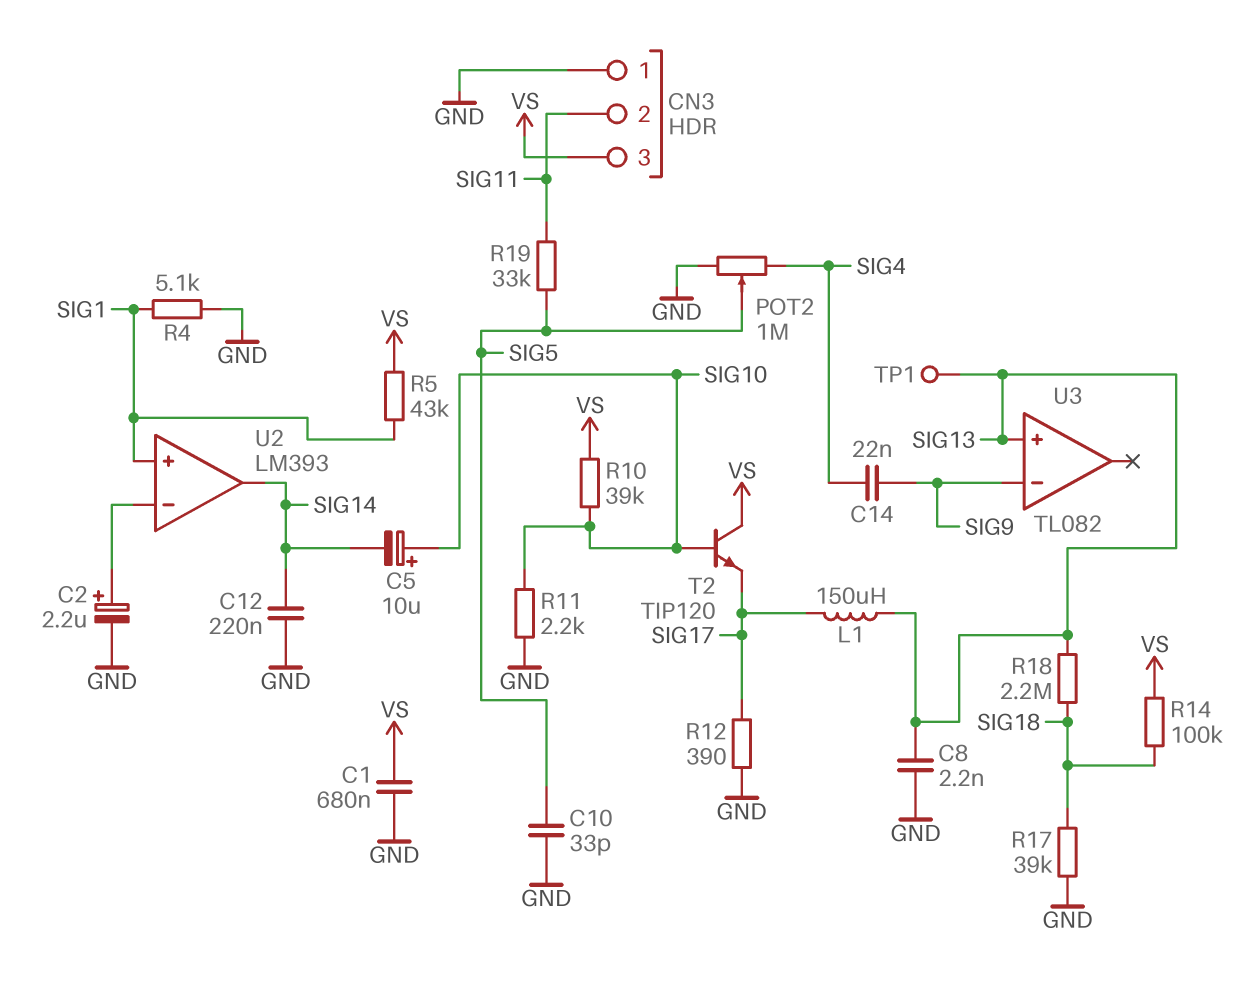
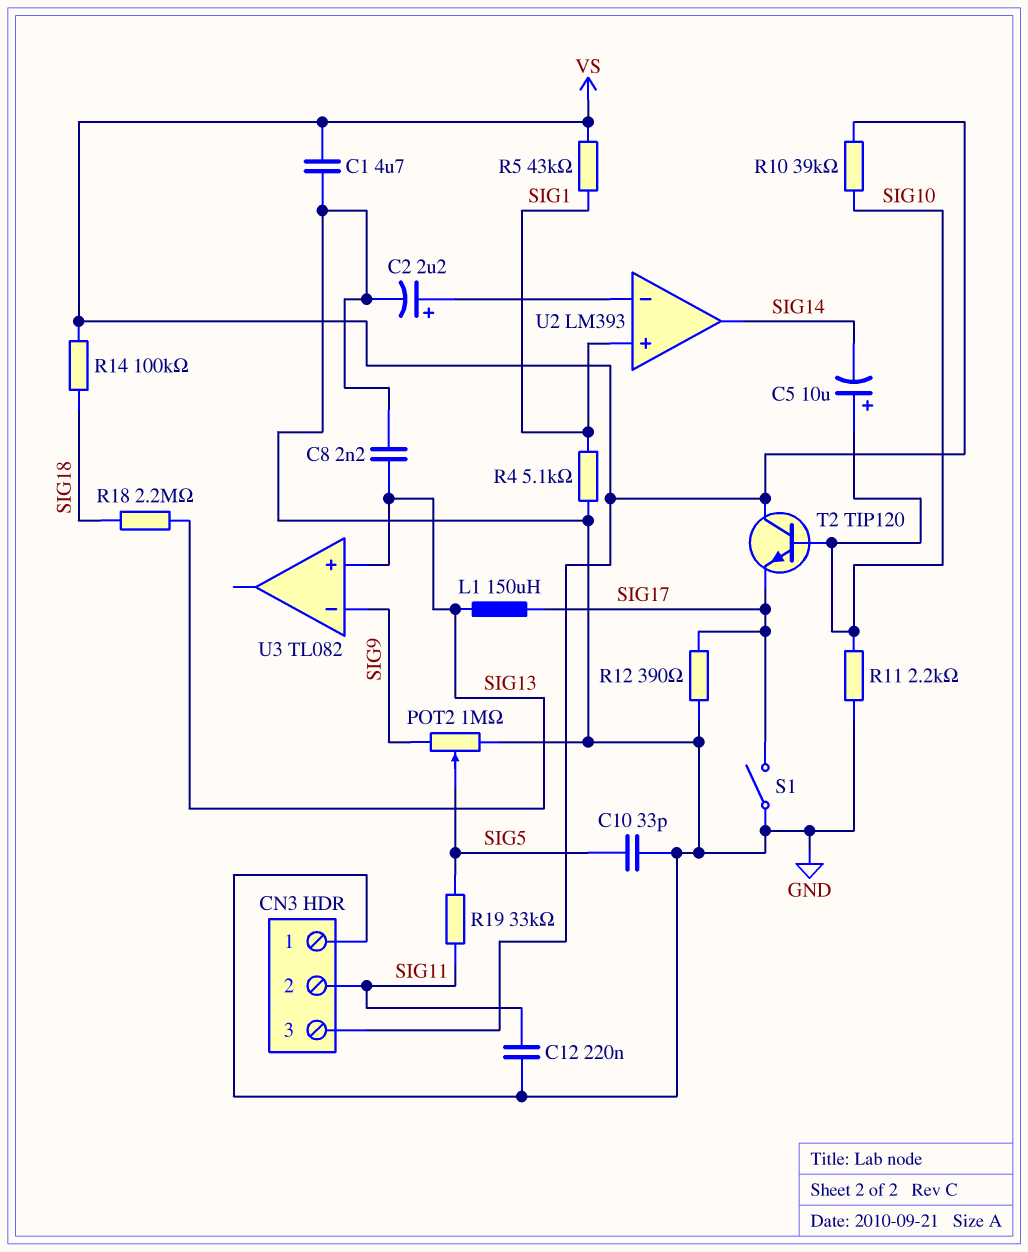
C1: 680nF (GND, VS) -> 4.7uF (GND, VS)
C12: 220nF (GND, SIG14) -> 220nF (GND, SIG11)
C14: 22nF (SIG4, SIG9) -> none
POT2: 1M (GND, SIG4, wiper SIG5) -> 1M (GND, SIG9, wiper SIG5)
R17: 39k (GND, SIG18) -> none
S1: none -> switch (GND, SIG17)
TP1: test point (SIG13) -> none

